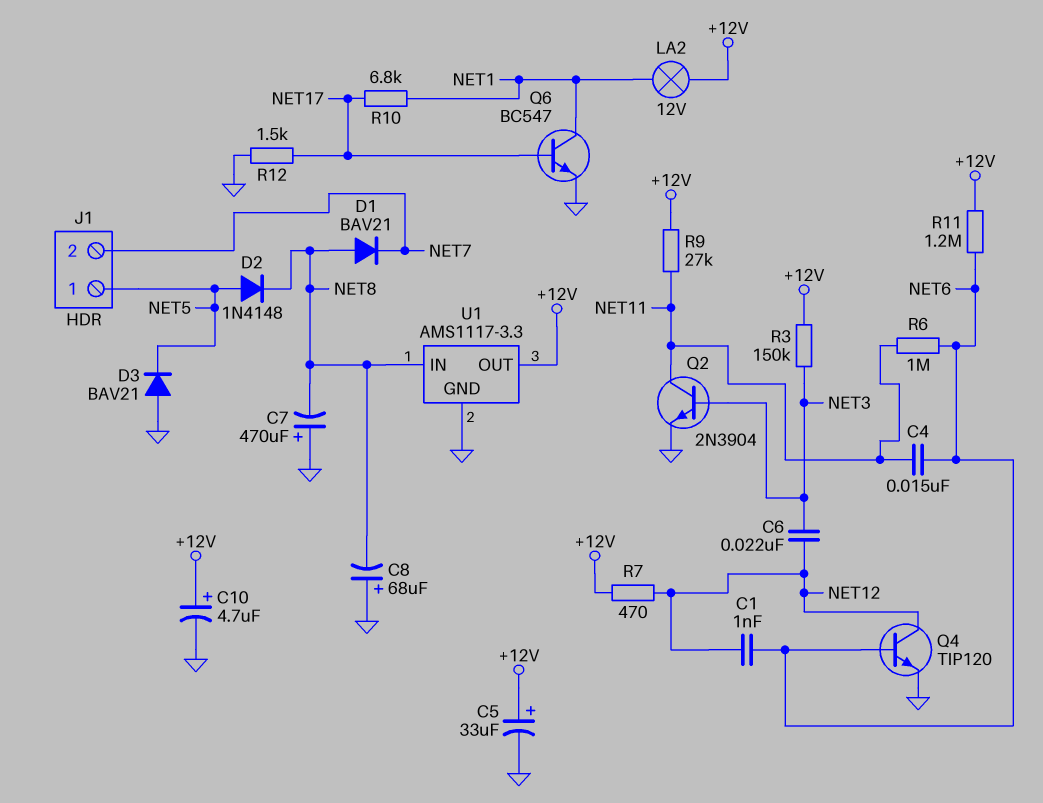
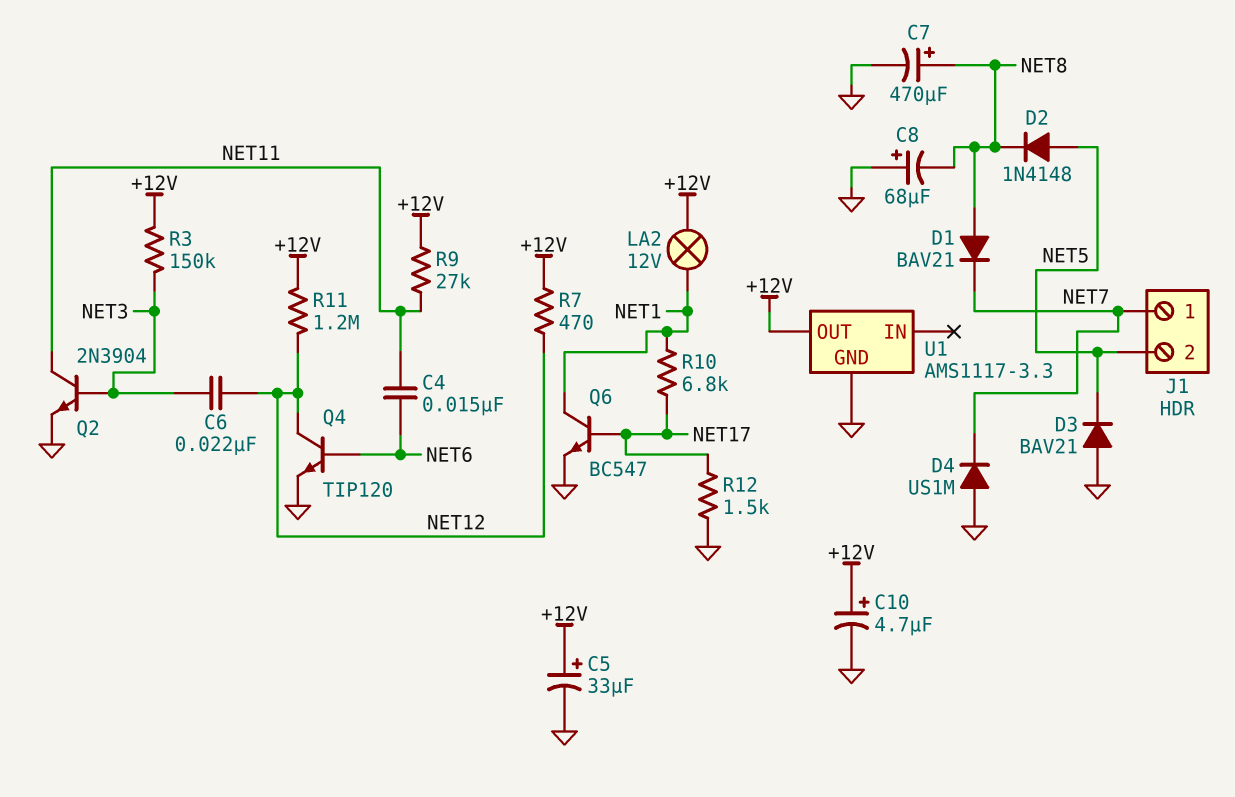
C1: 1nF (NET6, NET12) -> none
C7: 470uF (plus GND, minus NET8) -> 470uF (plus NET8, minus GND)
D4: none -> diode US1M (A GND, K NET7)
J1 pin 1: NET5 -> NET7
J1 pin 2: NET7 -> NET5
R6: 1M (NET6, NET11) -> none
R11: 1.2M (+12V, NET6) -> 1.2M (+12V, NET12)
U1 pin IN: NET8 -> none

